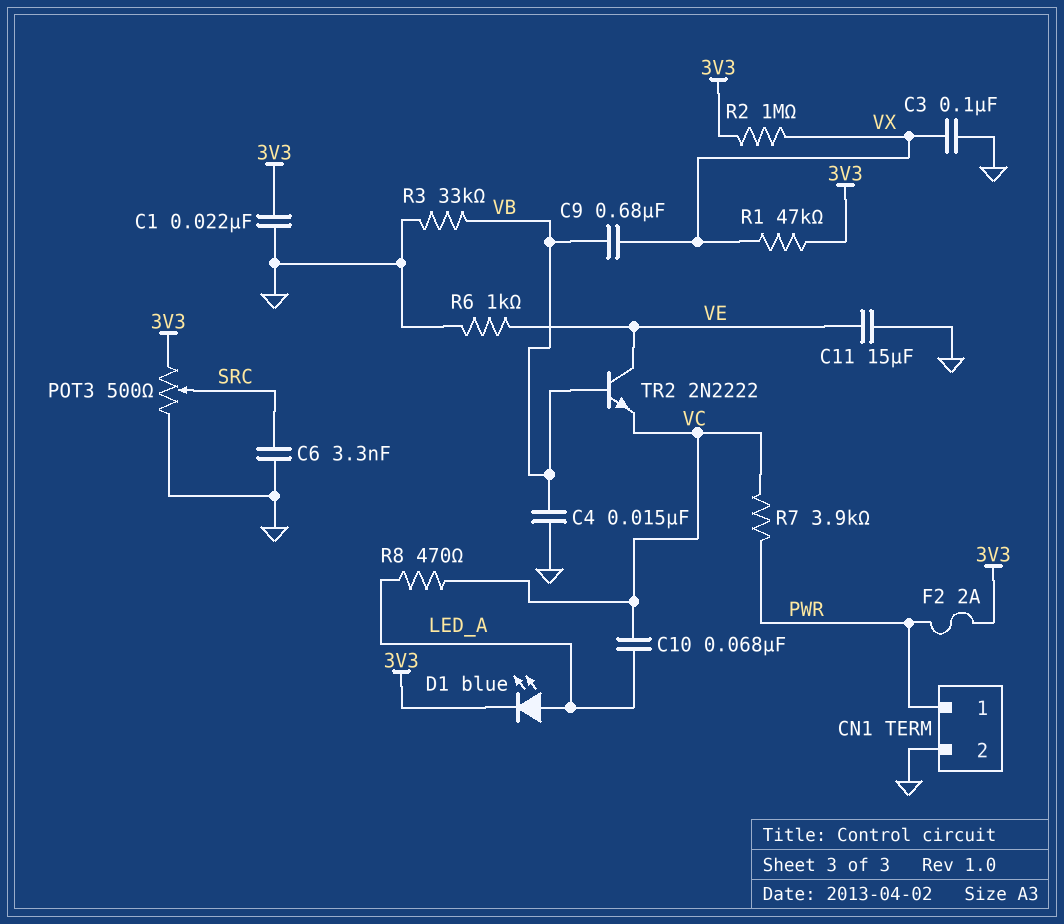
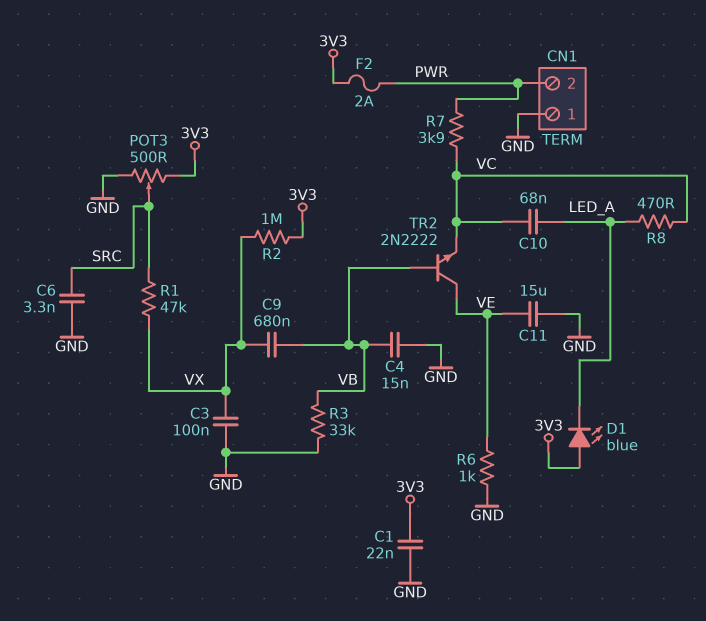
CN1 pin 1: PWR -> GND
CN1 pin 2: GND -> PWR
D1: LED blue (A LED_A, K 3V3) -> LED blue (A 3V3, K LED_A)
R1: 47k (3V3, VX) -> 47k (SRC, VX)

